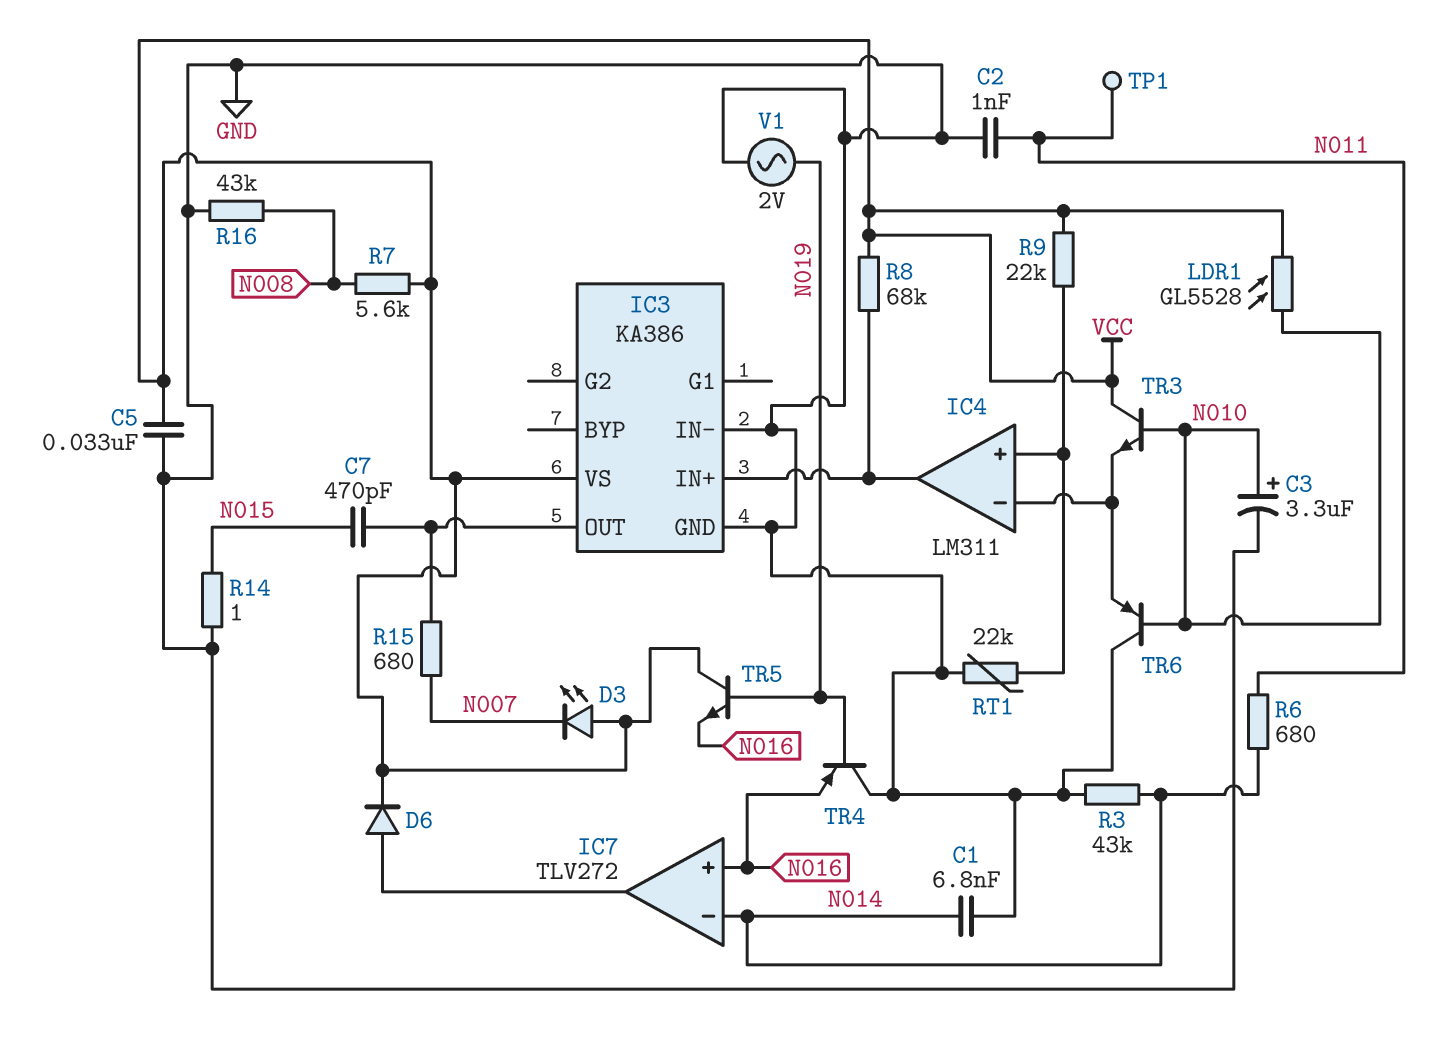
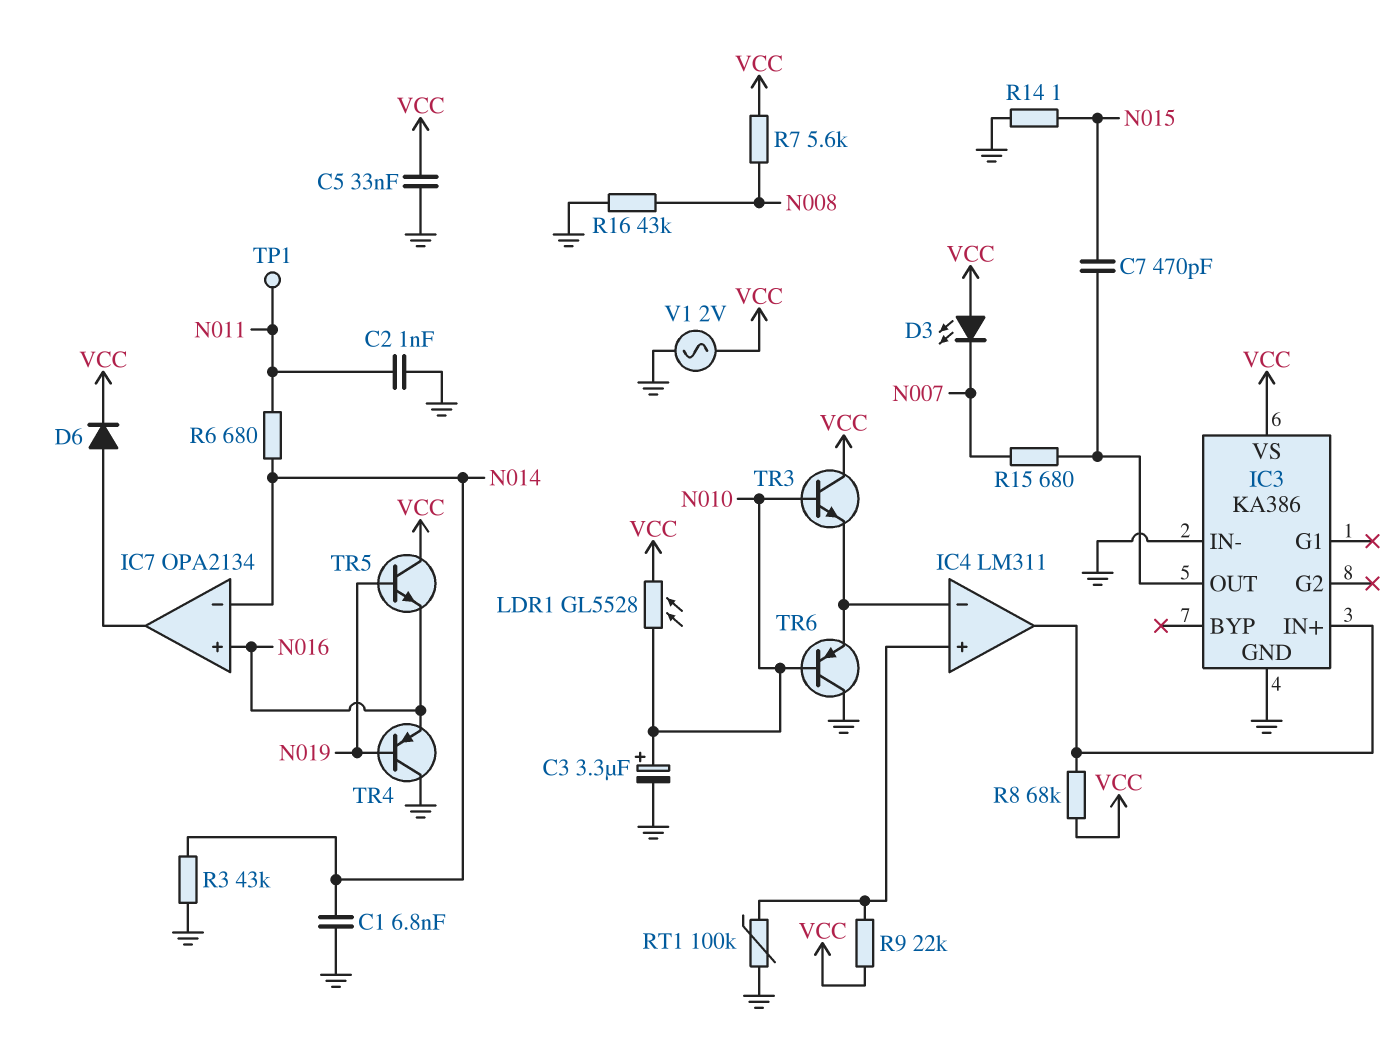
IC7: TLV272 -> OPA2134
RT1: 22k (GND, IC4/in+) -> 100k (GND, IC4/in+)
V1: AC 2V (GND, N019) -> AC 2V (GND, VCC)

